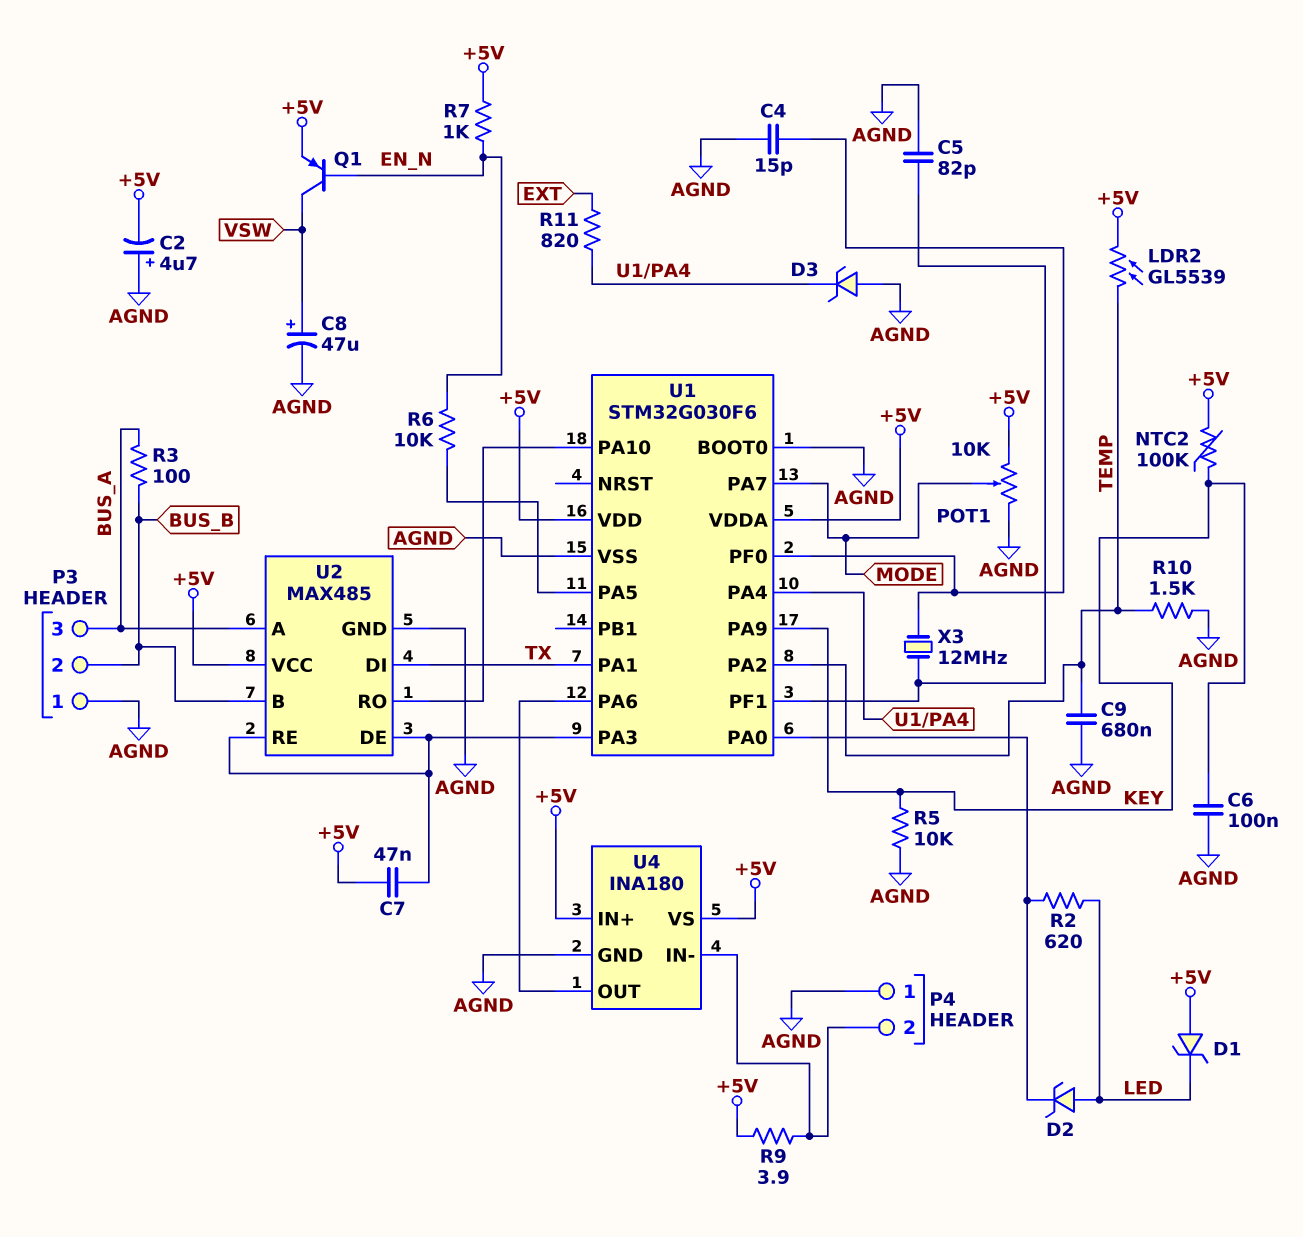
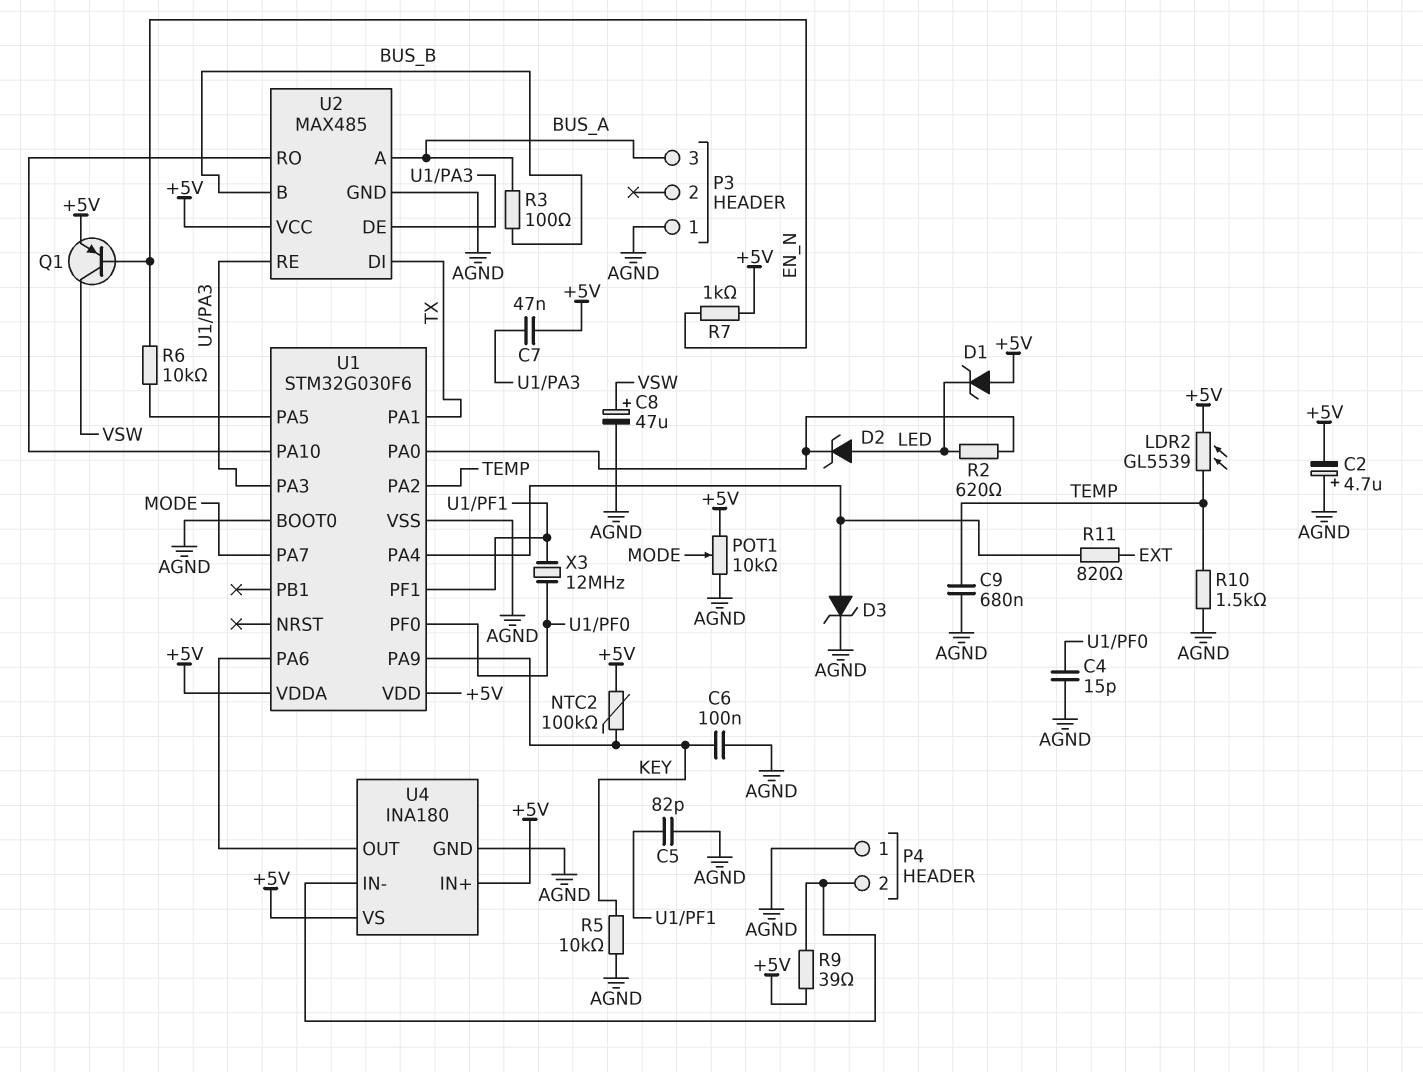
D3: zener (A AGND, K U1/PA4) -> zener (A U1/PA4, K AGND)
P3 pin 2: BUS_B -> none
R9: 3.9 (+5V, P4/2) -> 39 (+5V, P4/2)

